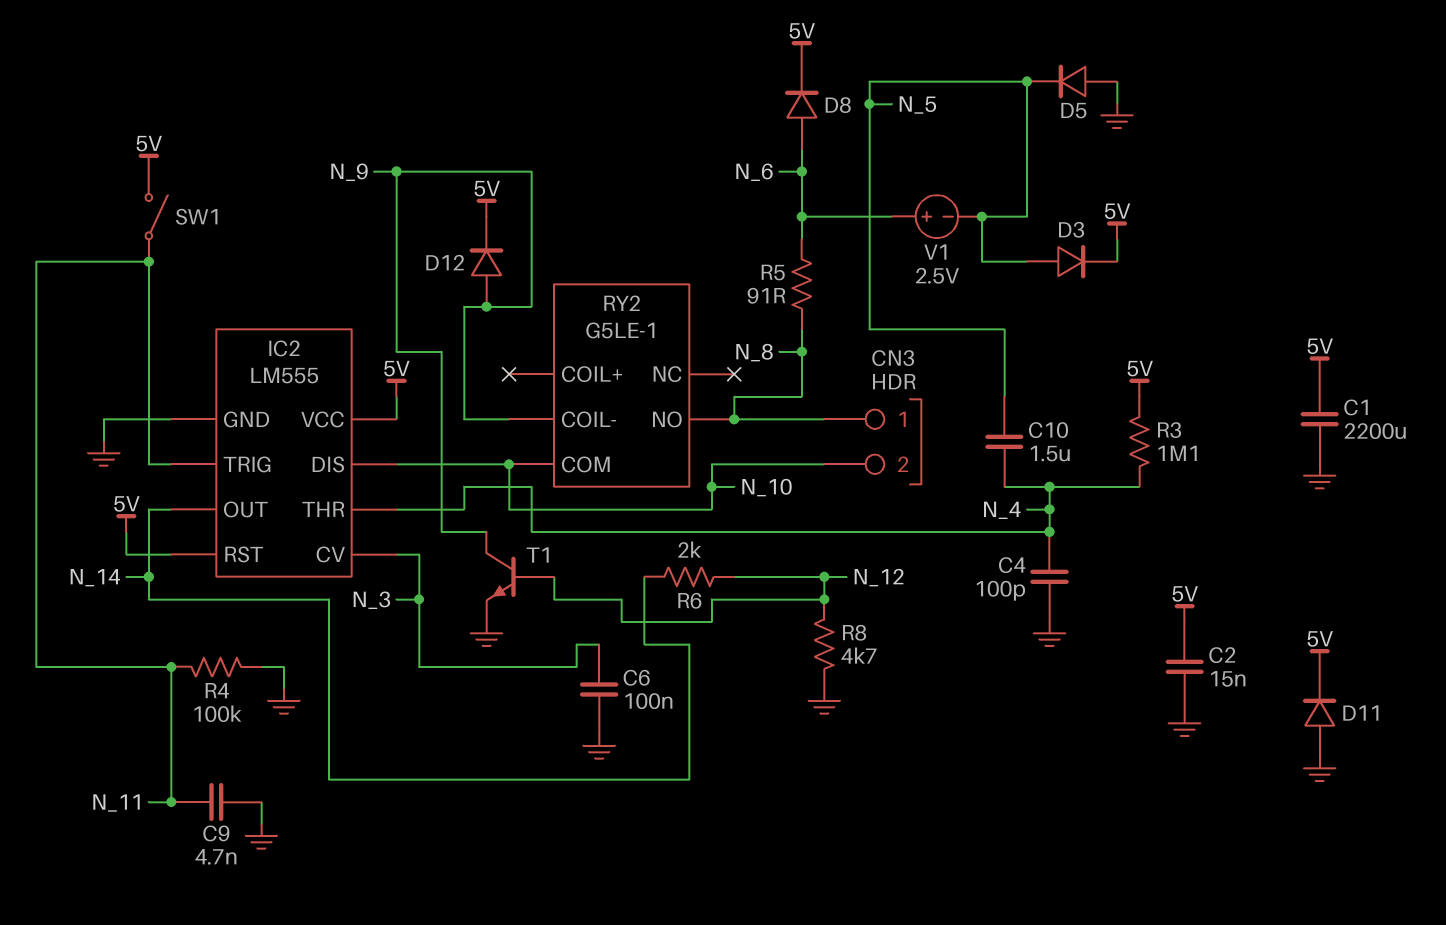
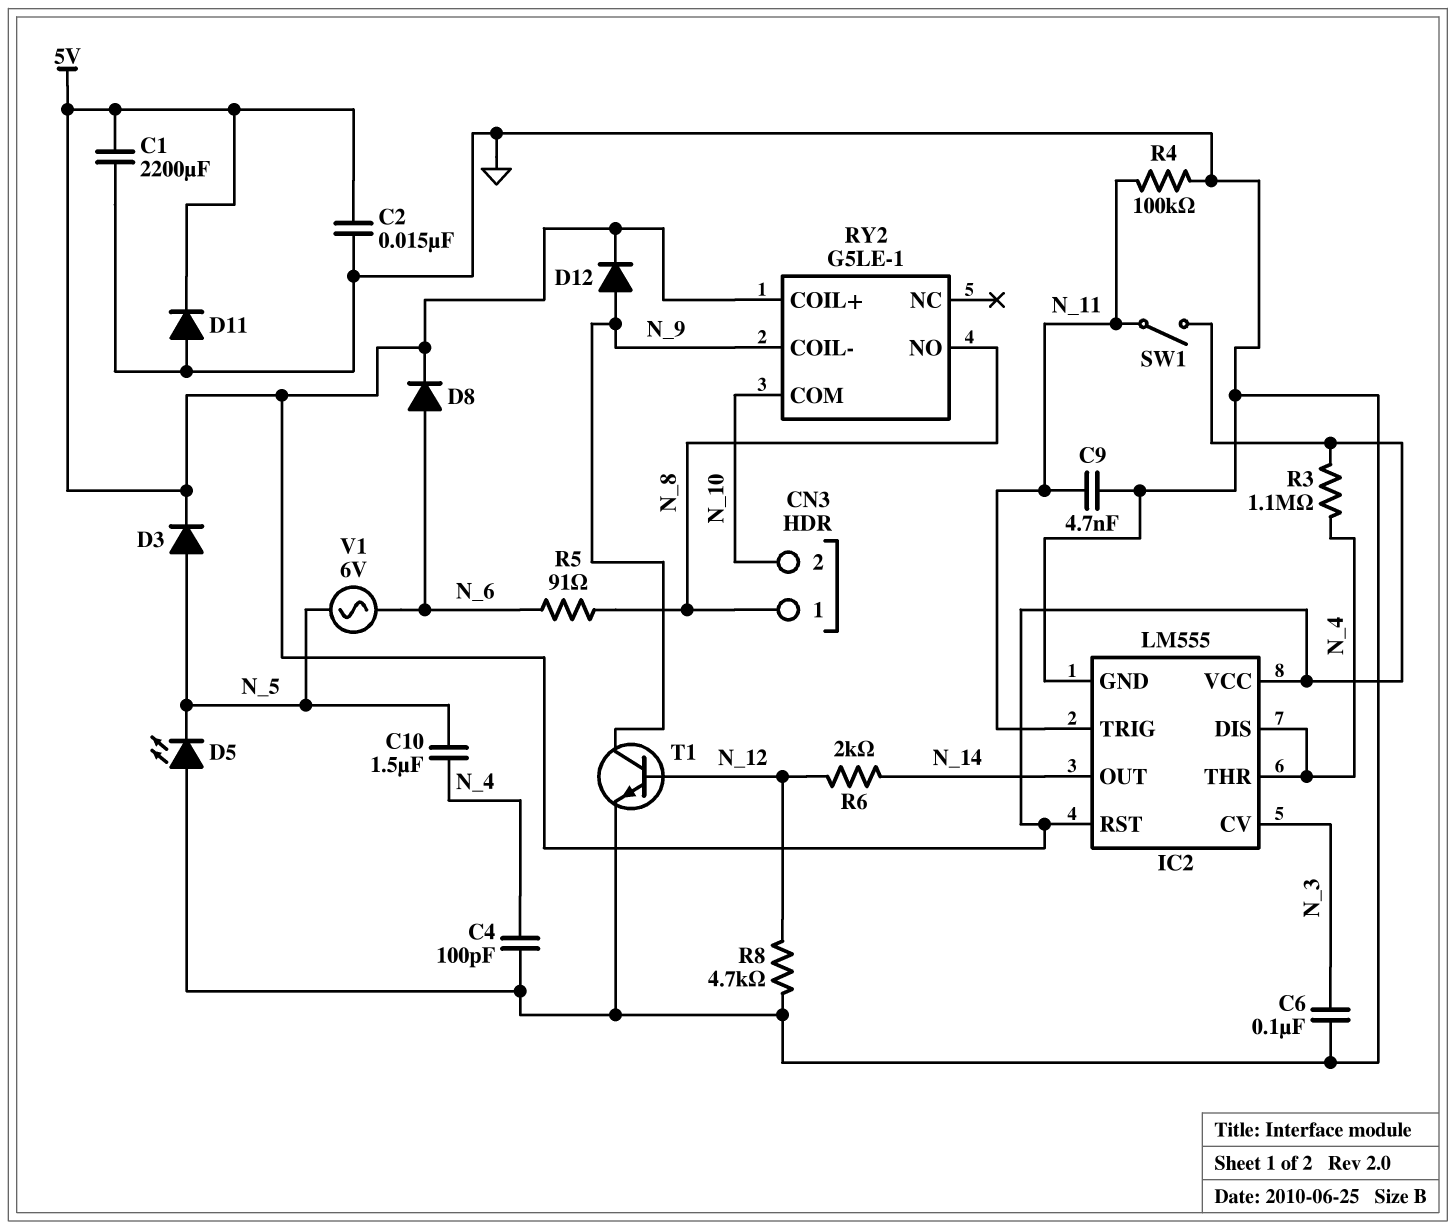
D5: diode (A GND, K N_5) -> LED (A GND, K N_5)
IC2 pin DIS: N_10 -> N_4
RY2 pin COIL+: none -> 5V
V1: 2.5V (plus N_6, minus N_5) -> AC 6V (N_5, N_6)

